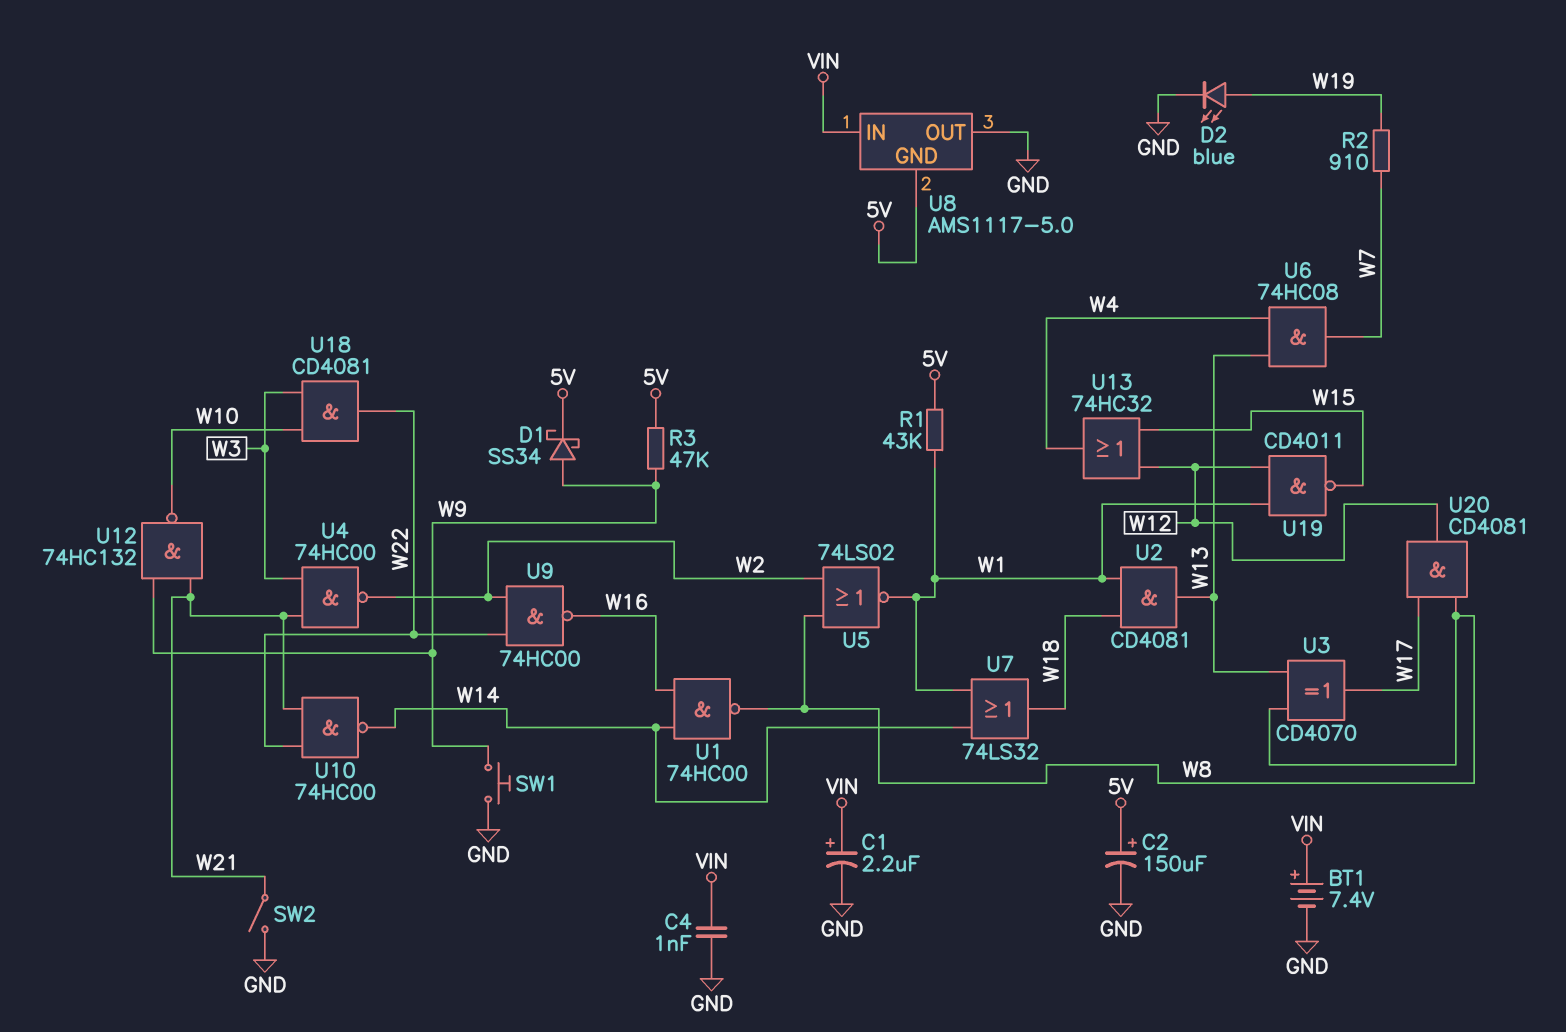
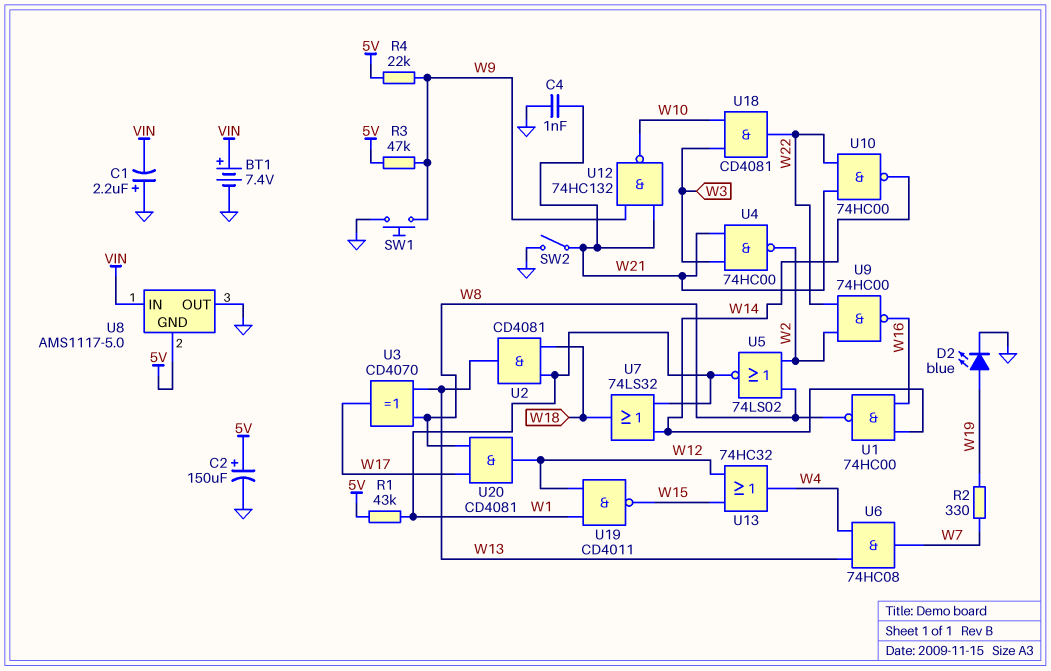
C1: 2.2uF (plus VIN, minus GND) -> 2.2uF (plus GND, minus VIN)
C4: 1nF (GND, VIN) -> 1nF (GND, W21)
D1: schottky SS34 (A W9, K 5V) -> none
R2: 910 (W7, W19) -> 330 (W7, W19)
R4: none -> 22k (5V, W9)

